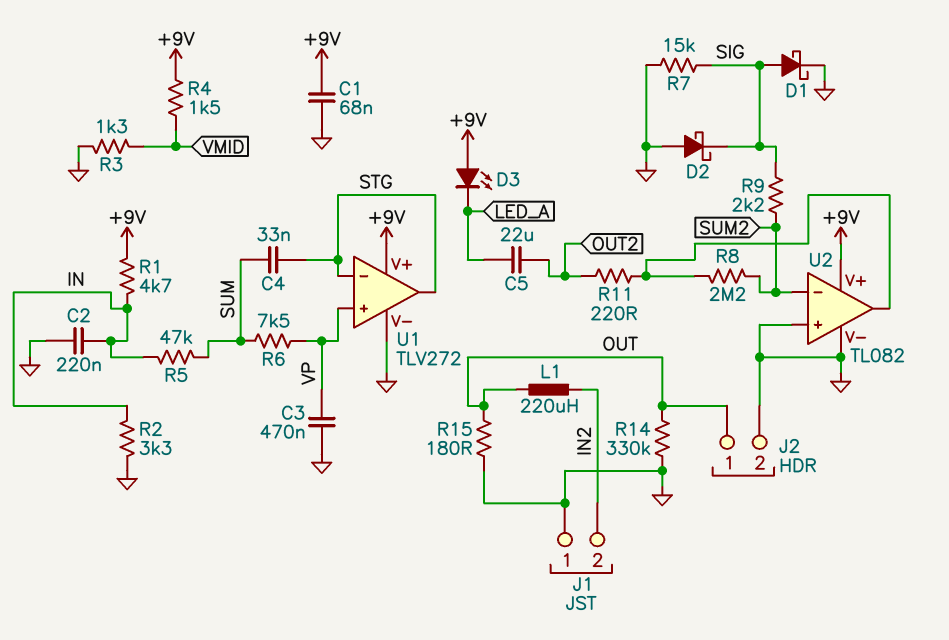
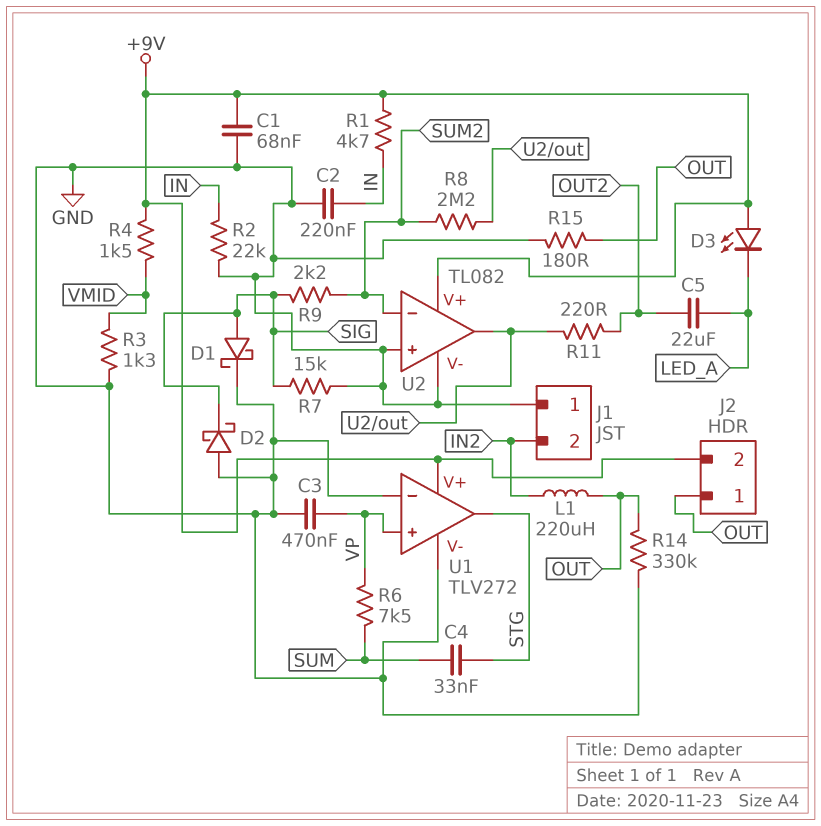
J2 pin 2: GND -> +9V
R2: 3.3k (GND, IN) -> 22k (GND, IN)
R5: 47k (IN, SUM) -> none
U1 pin in-: STG -> GND

